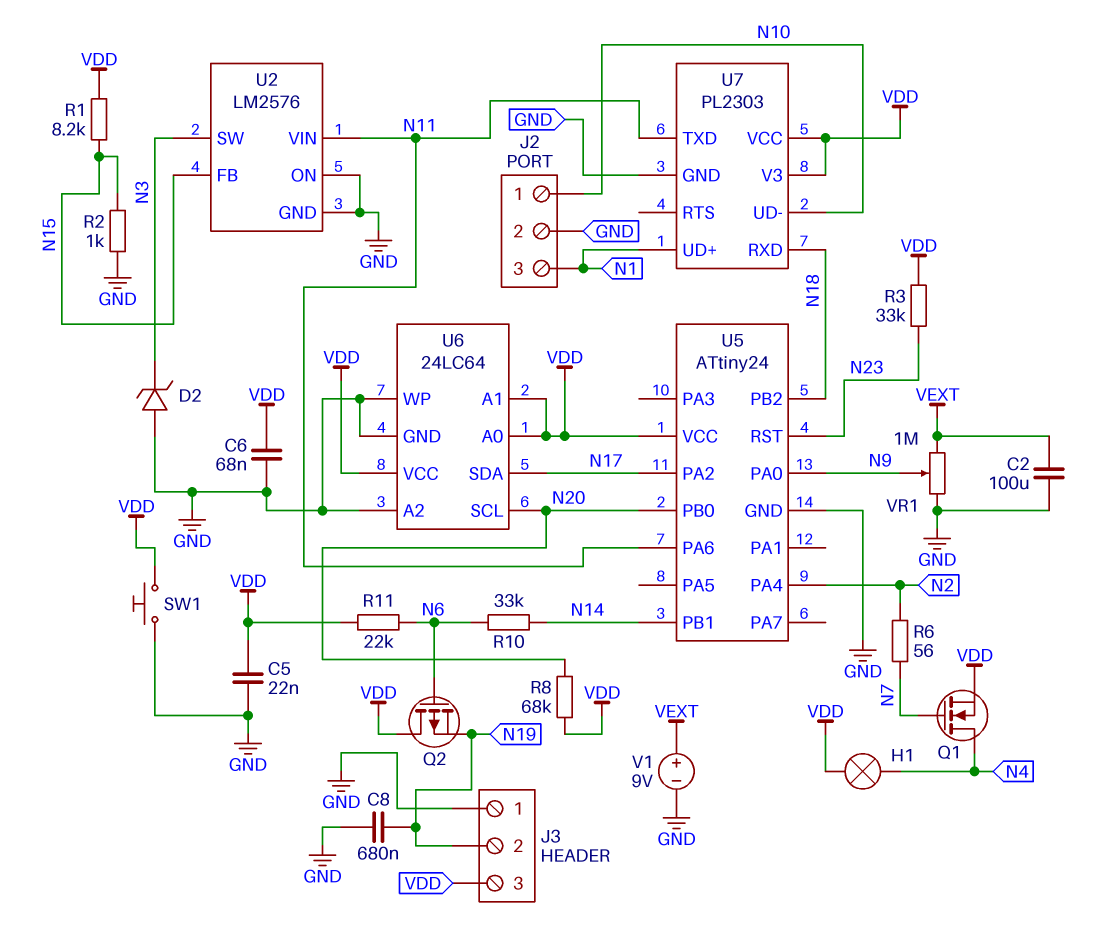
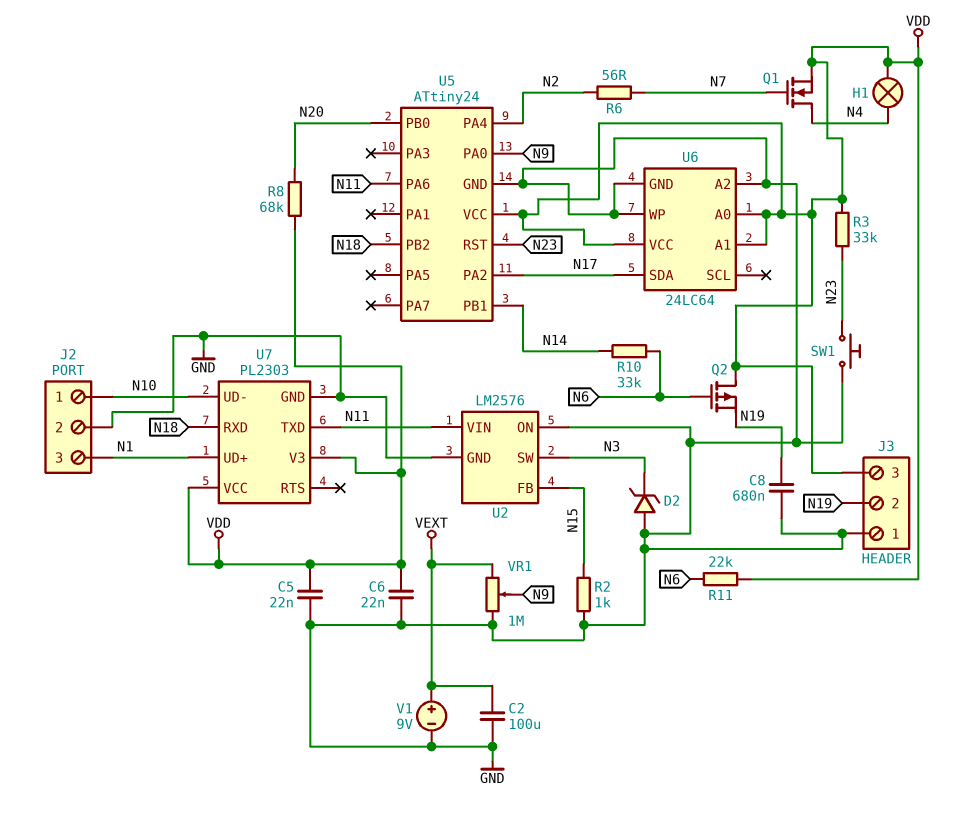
C6: 68nF (GND, VDD) -> 22nF (GND, VDD)
R1: 8.2k (N15, VDD) -> none
SW1: button (GND, VDD) -> button (GND, N23)
U6 pin SCL: N20 -> none

